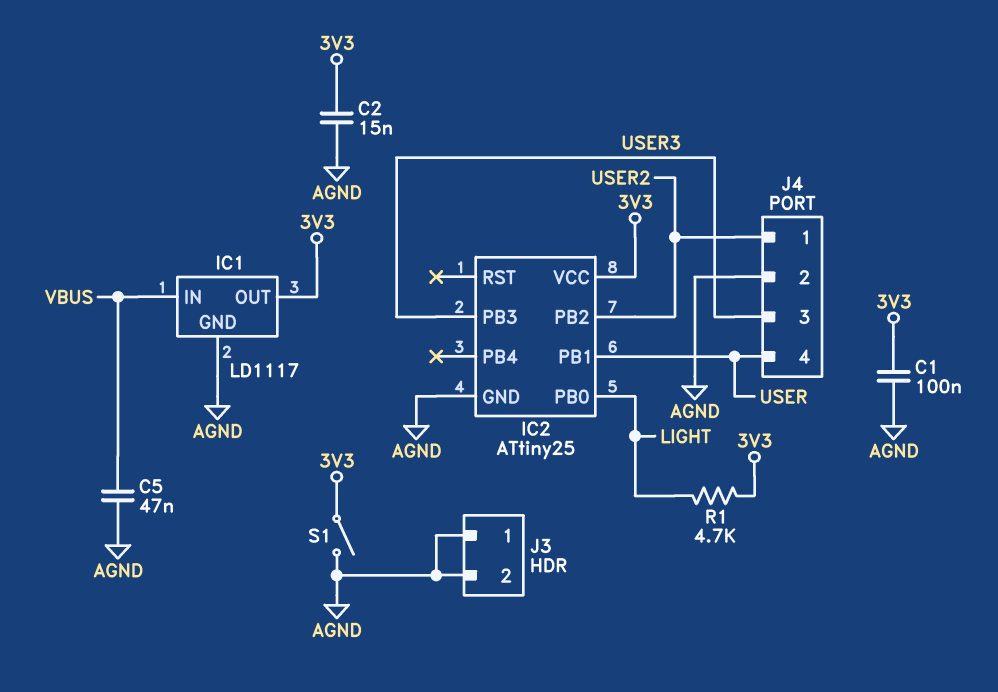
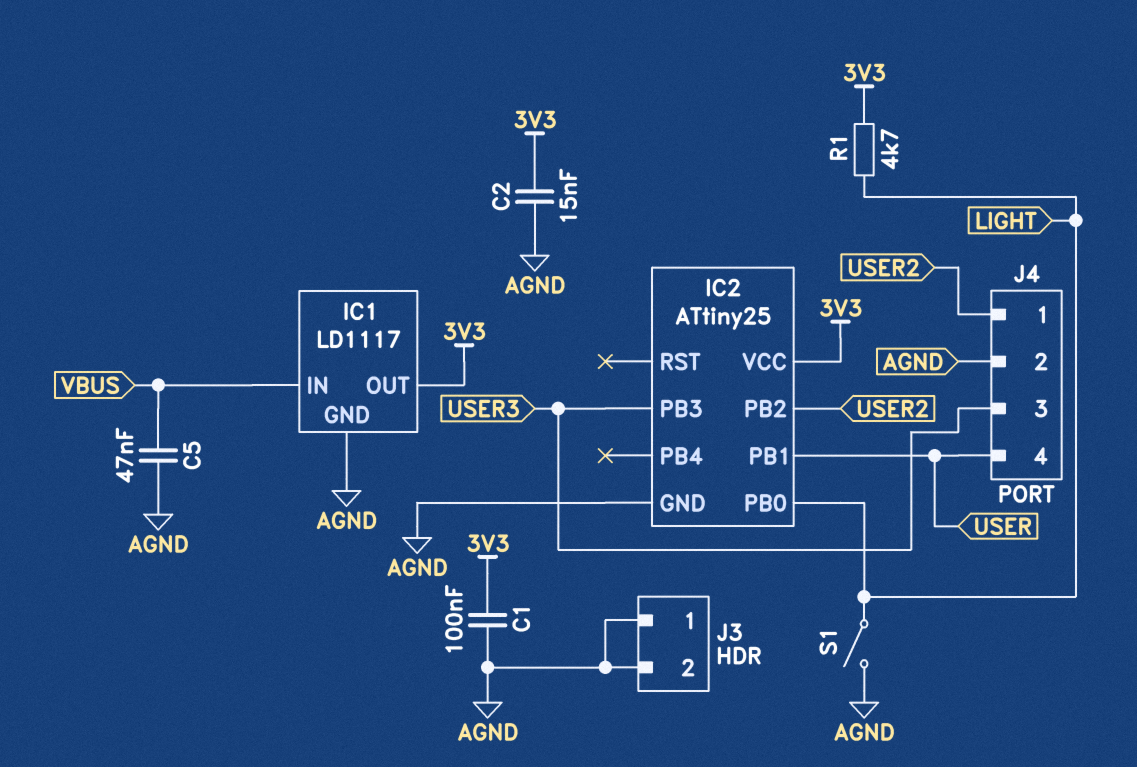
S1: switch (3V3, AGND) -> switch (AGND, LIGHT)

